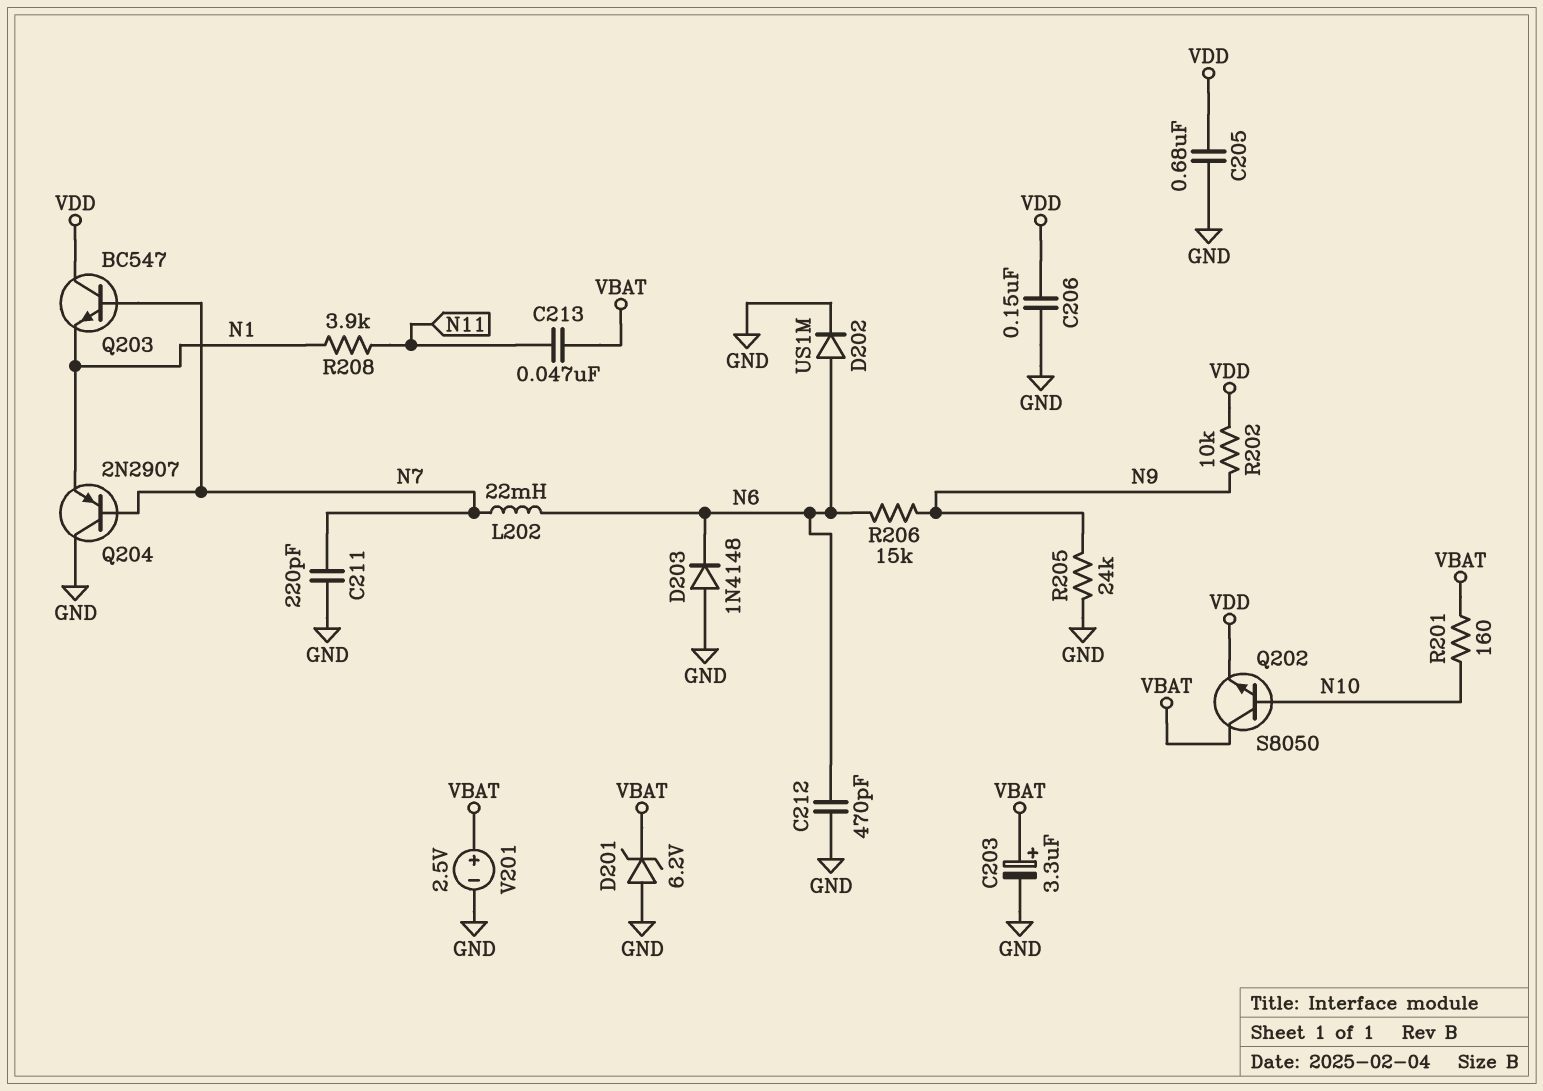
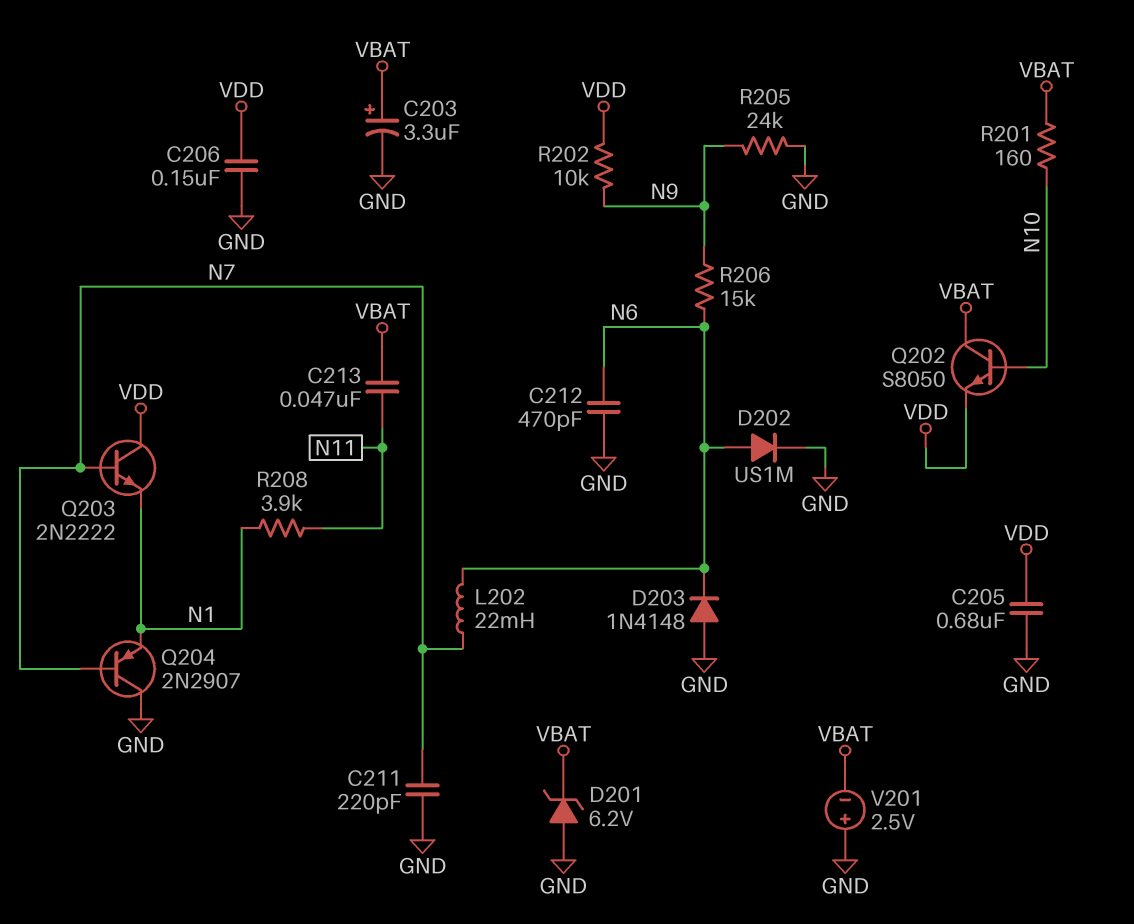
Q203: NPN BC547 (B N7, C VDD, E N1) -> NPN 2N2222 (B N7, C VDD, E N1)
V201: 2.5V (plus VBAT, minus GND) -> 2.5V (plus GND, minus VBAT)

